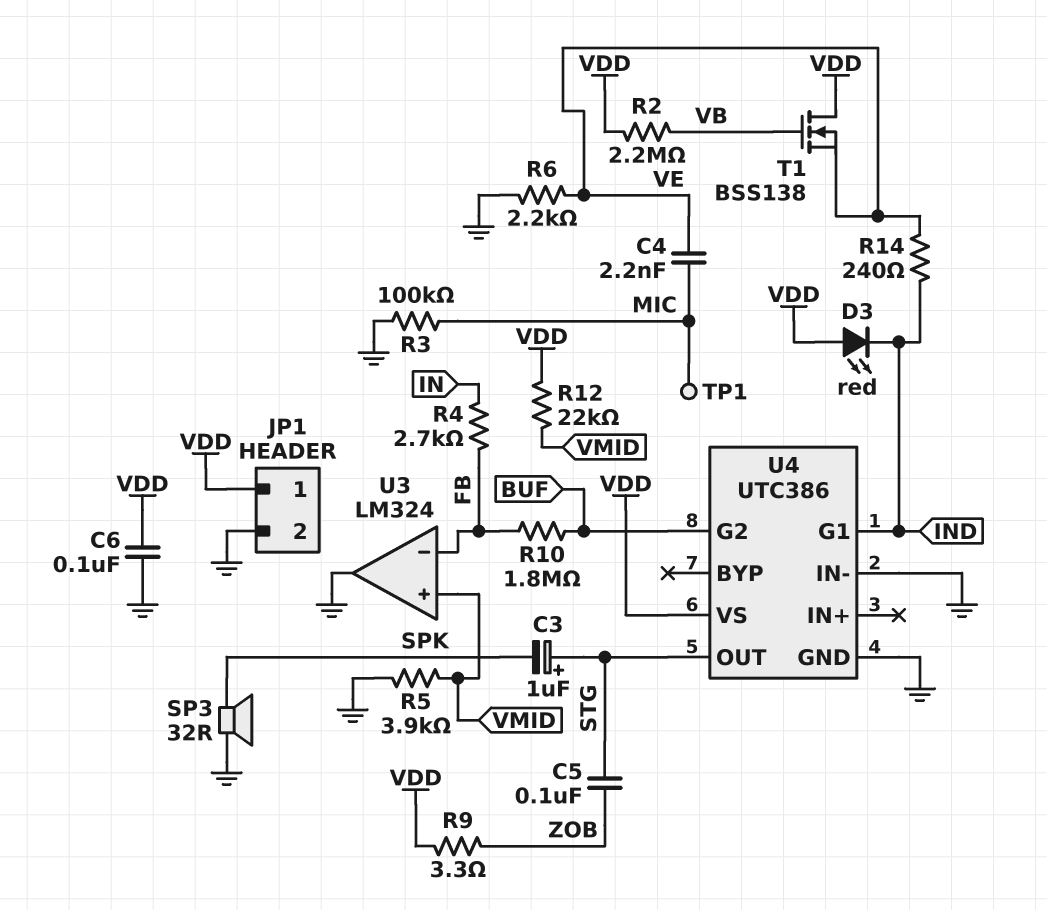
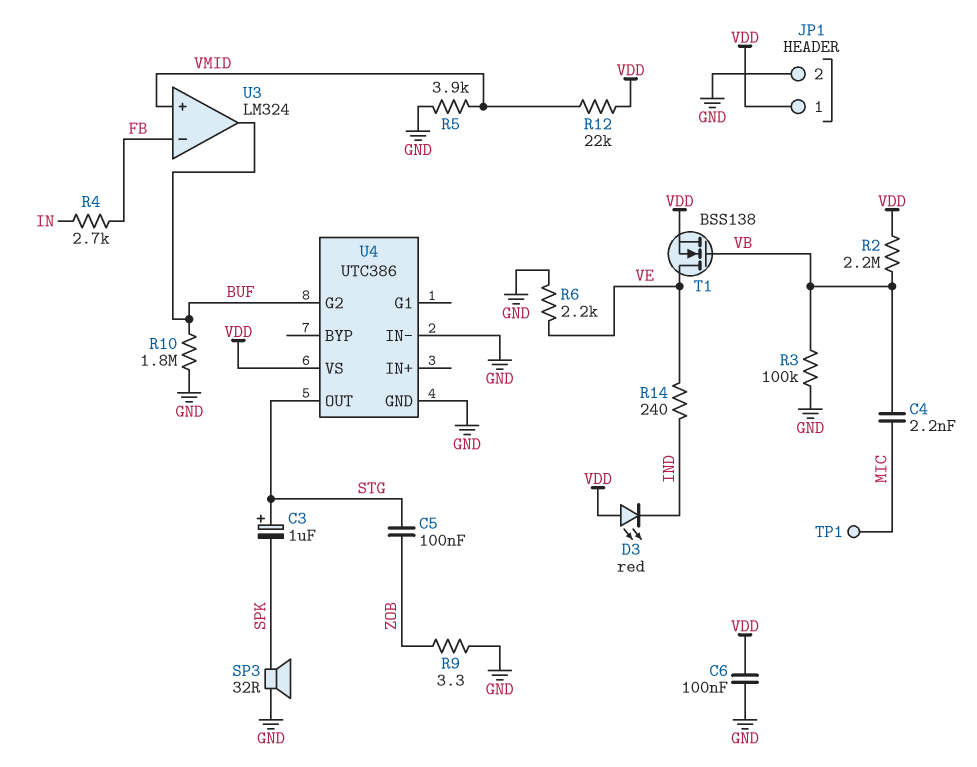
C4: 2.2nF (MIC, VE) -> 2.2nF (MIC, VB)
R3: 100k (GND, MIC) -> 100k (GND, VB)
R9: 3.3 (VDD, ZOB) -> 3.3 (GND, ZOB)
R10: 1.8M (BUF, FB) -> 1.8M (BUF, GND)
T1: NMOS BSS138 (G VB, D VDD, S VE) -> NMOS BSS138 (G VB, D VE, S VDD)
U3 pin out: GND -> BUF
U4 pin G1: IND -> none

